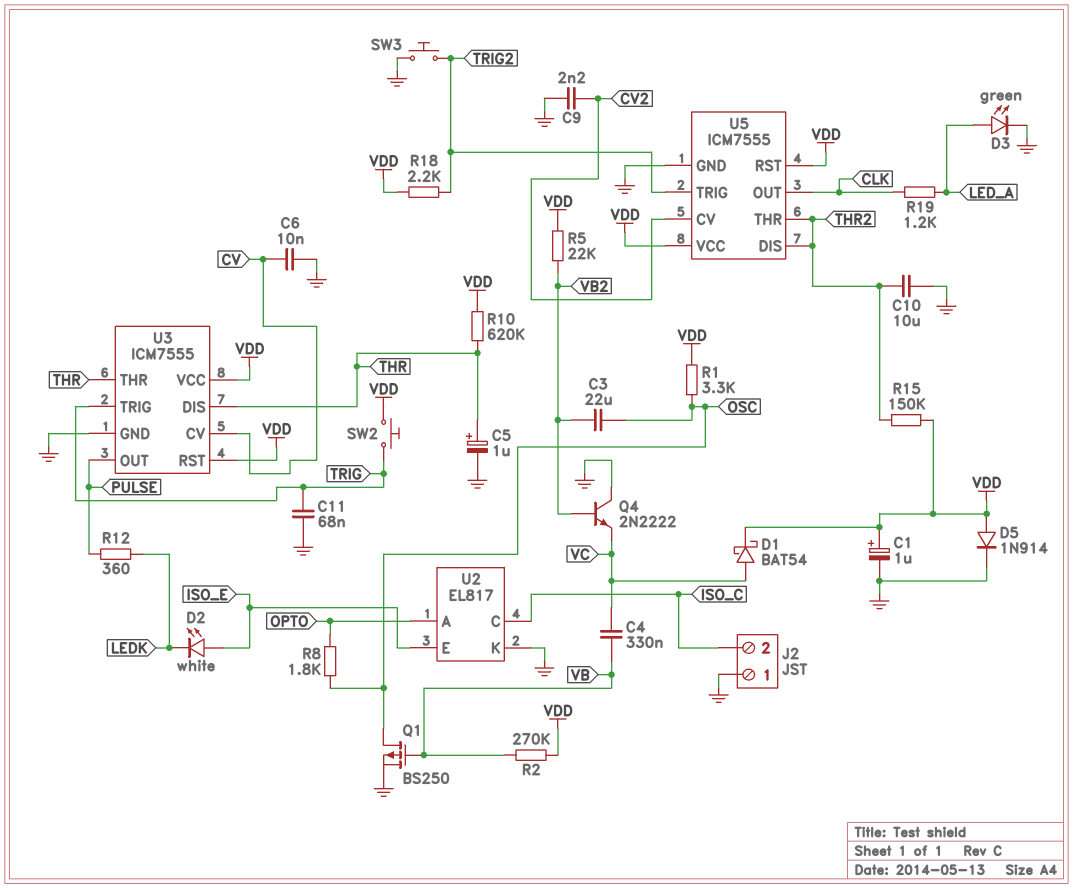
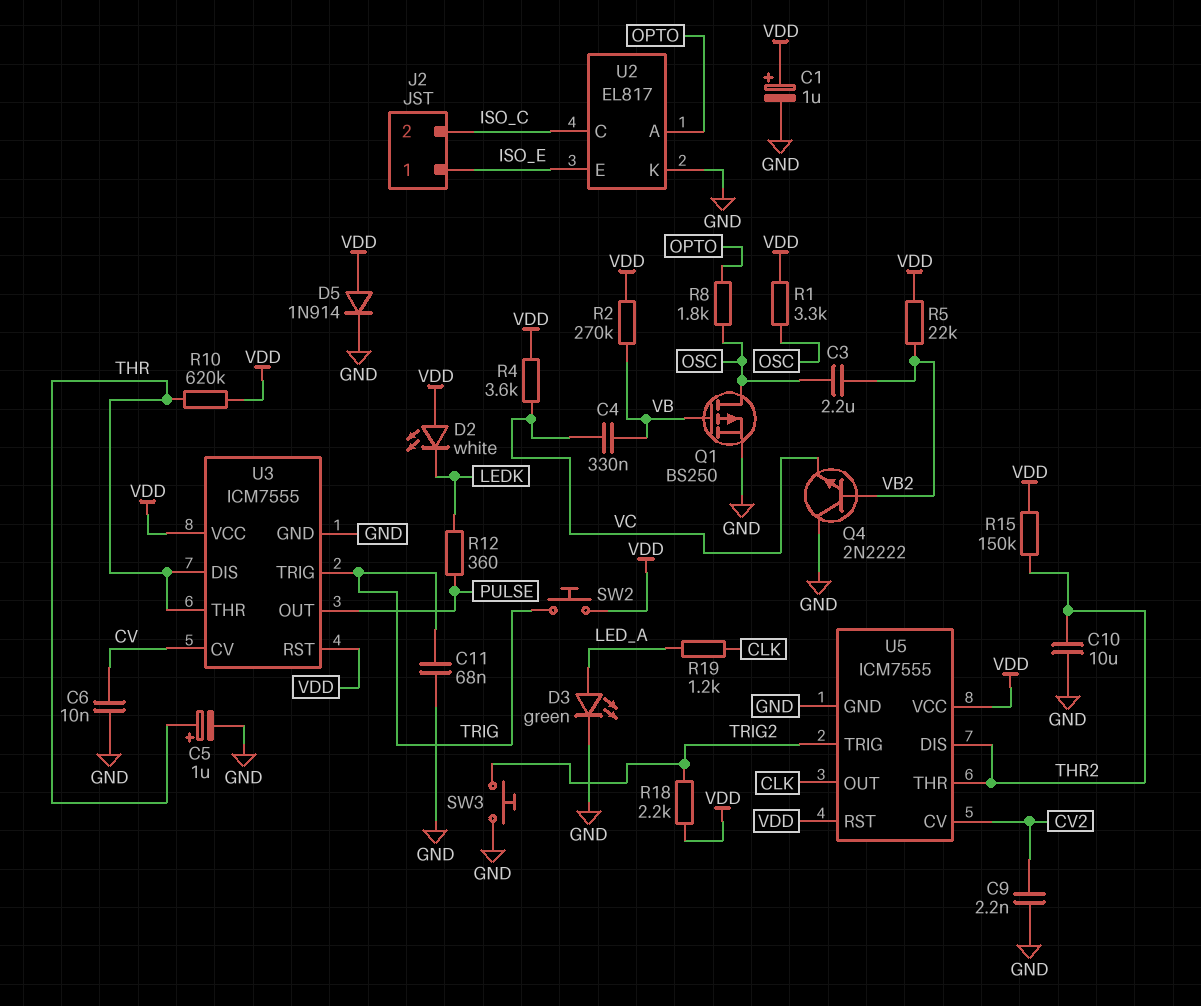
C3: 22uF (OSC, VB2) -> 2.2uF (OSC, VB2)
D1: schottky BAT54 (A VC, K VDD) -> none
D2: LED white (A ISO_E, K LEDK) -> LED white (A VDD, K LEDK)
J2 pin 1: GND -> ISO_E
R4: none -> 3.6k (VC, VDD)

